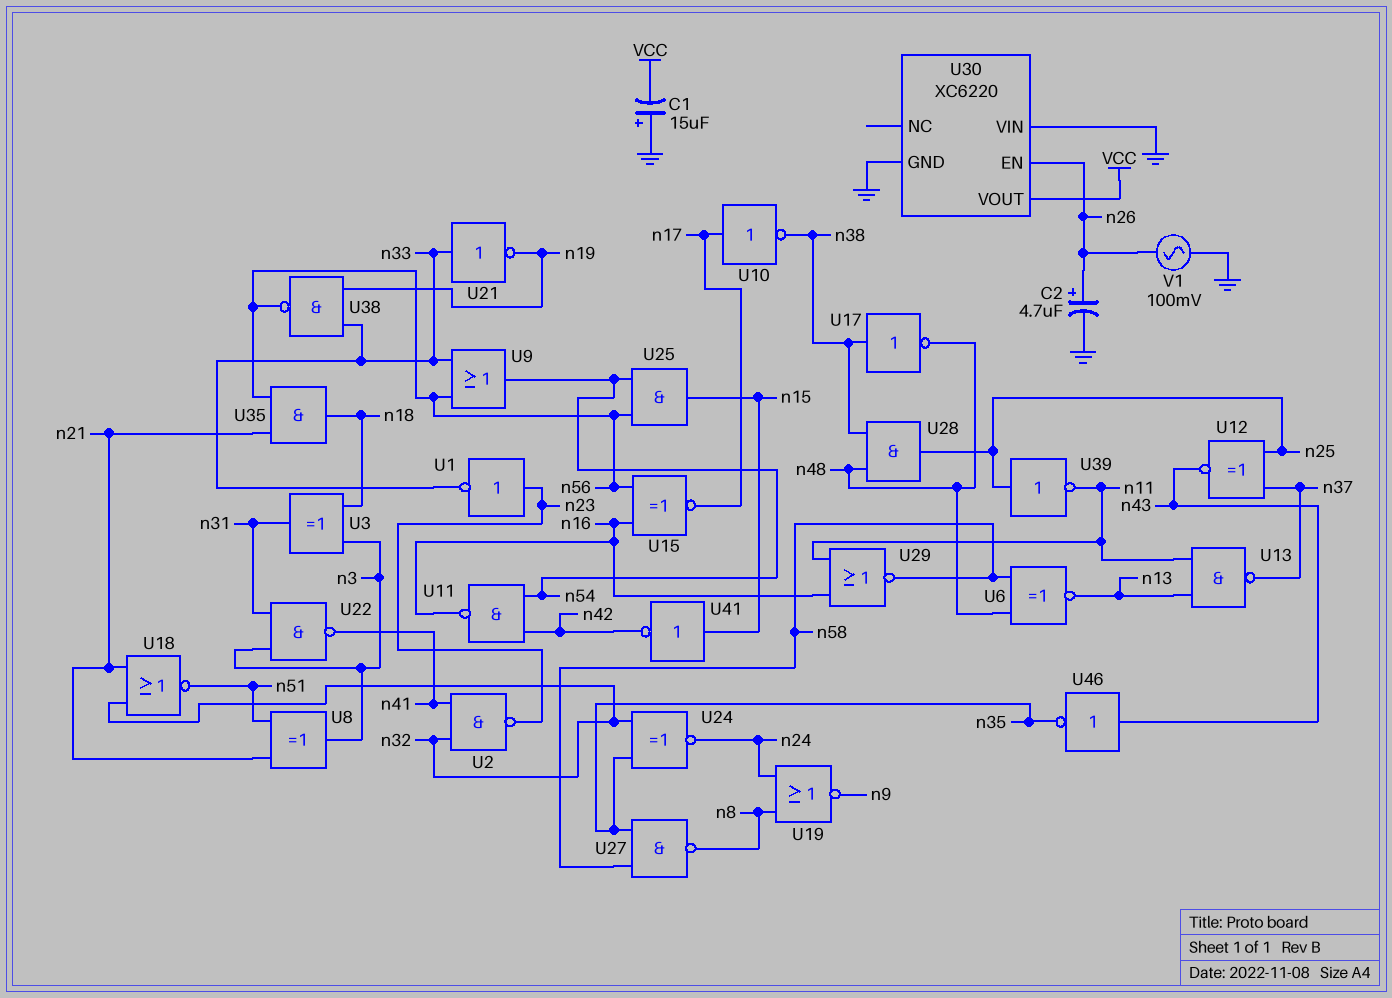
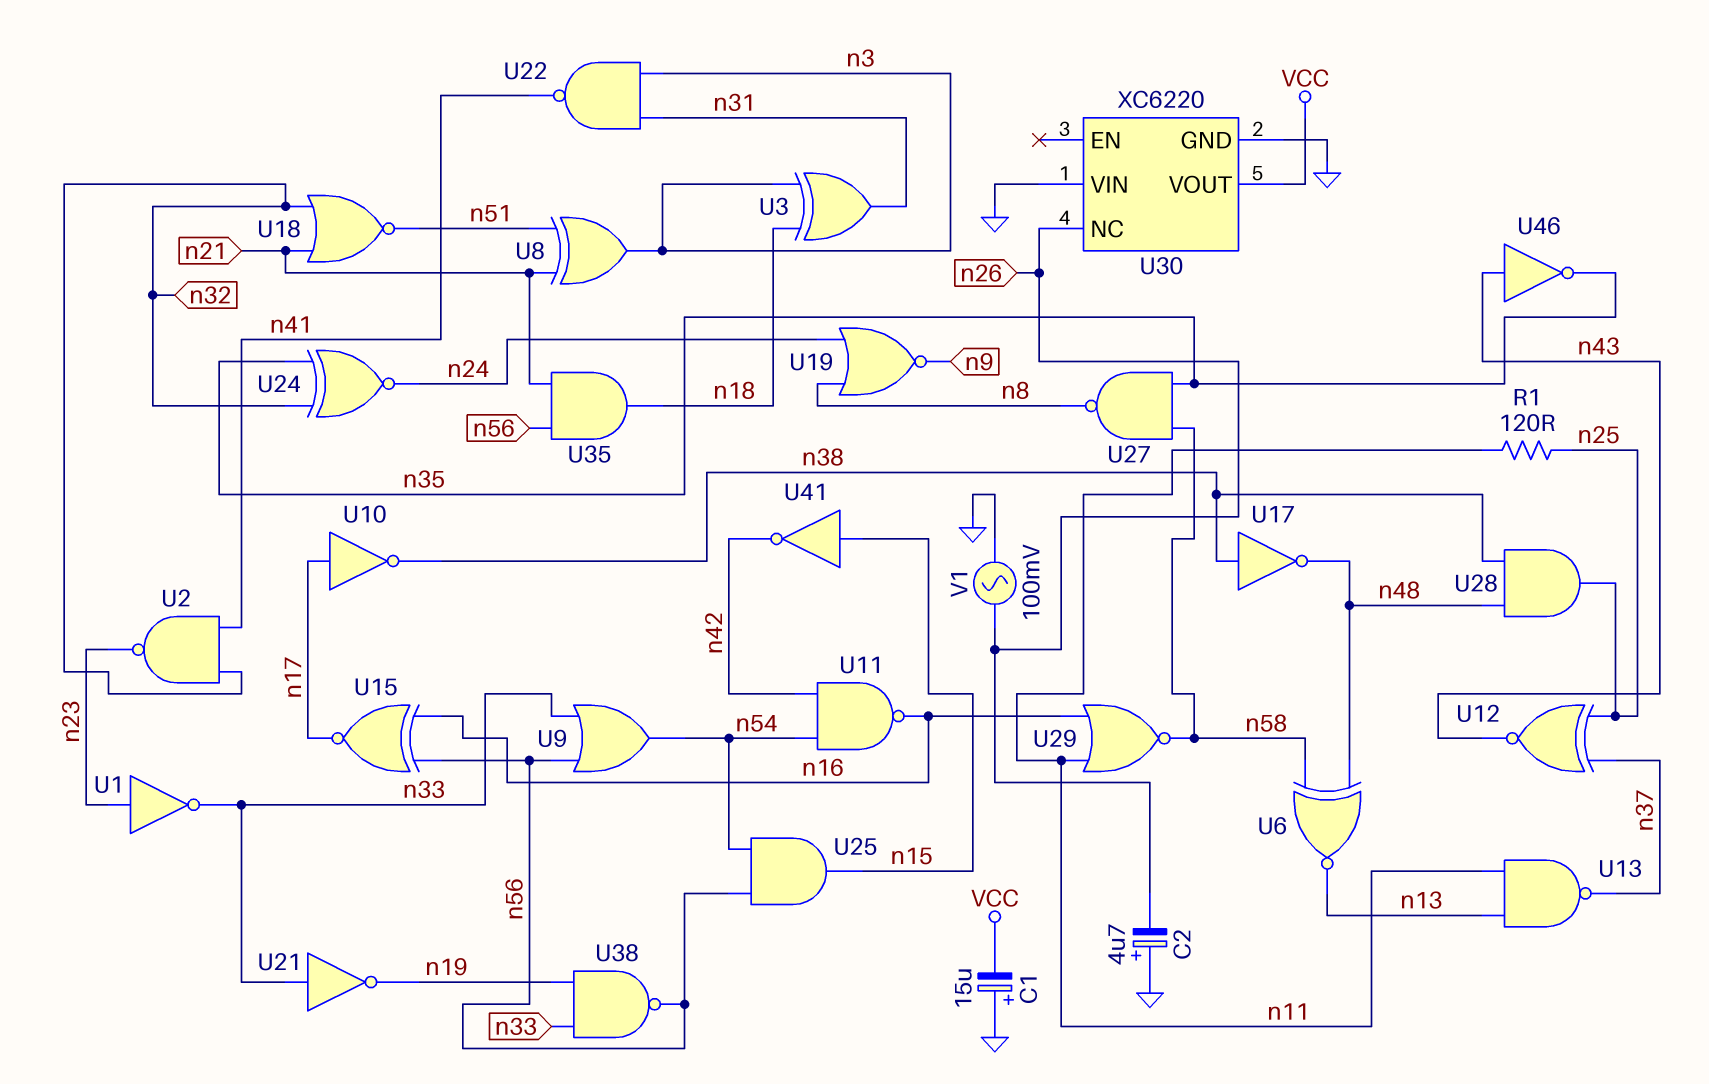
C2: 4.7uF (plus n26, minus GND) -> 4.7uF (plus GND, minus n26)
R1: none -> 120 (n11, n25)
U30 pin EN: n26 -> none
U30 pin NC: none -> n26
U39: NOT (in n25, out n11) -> none

